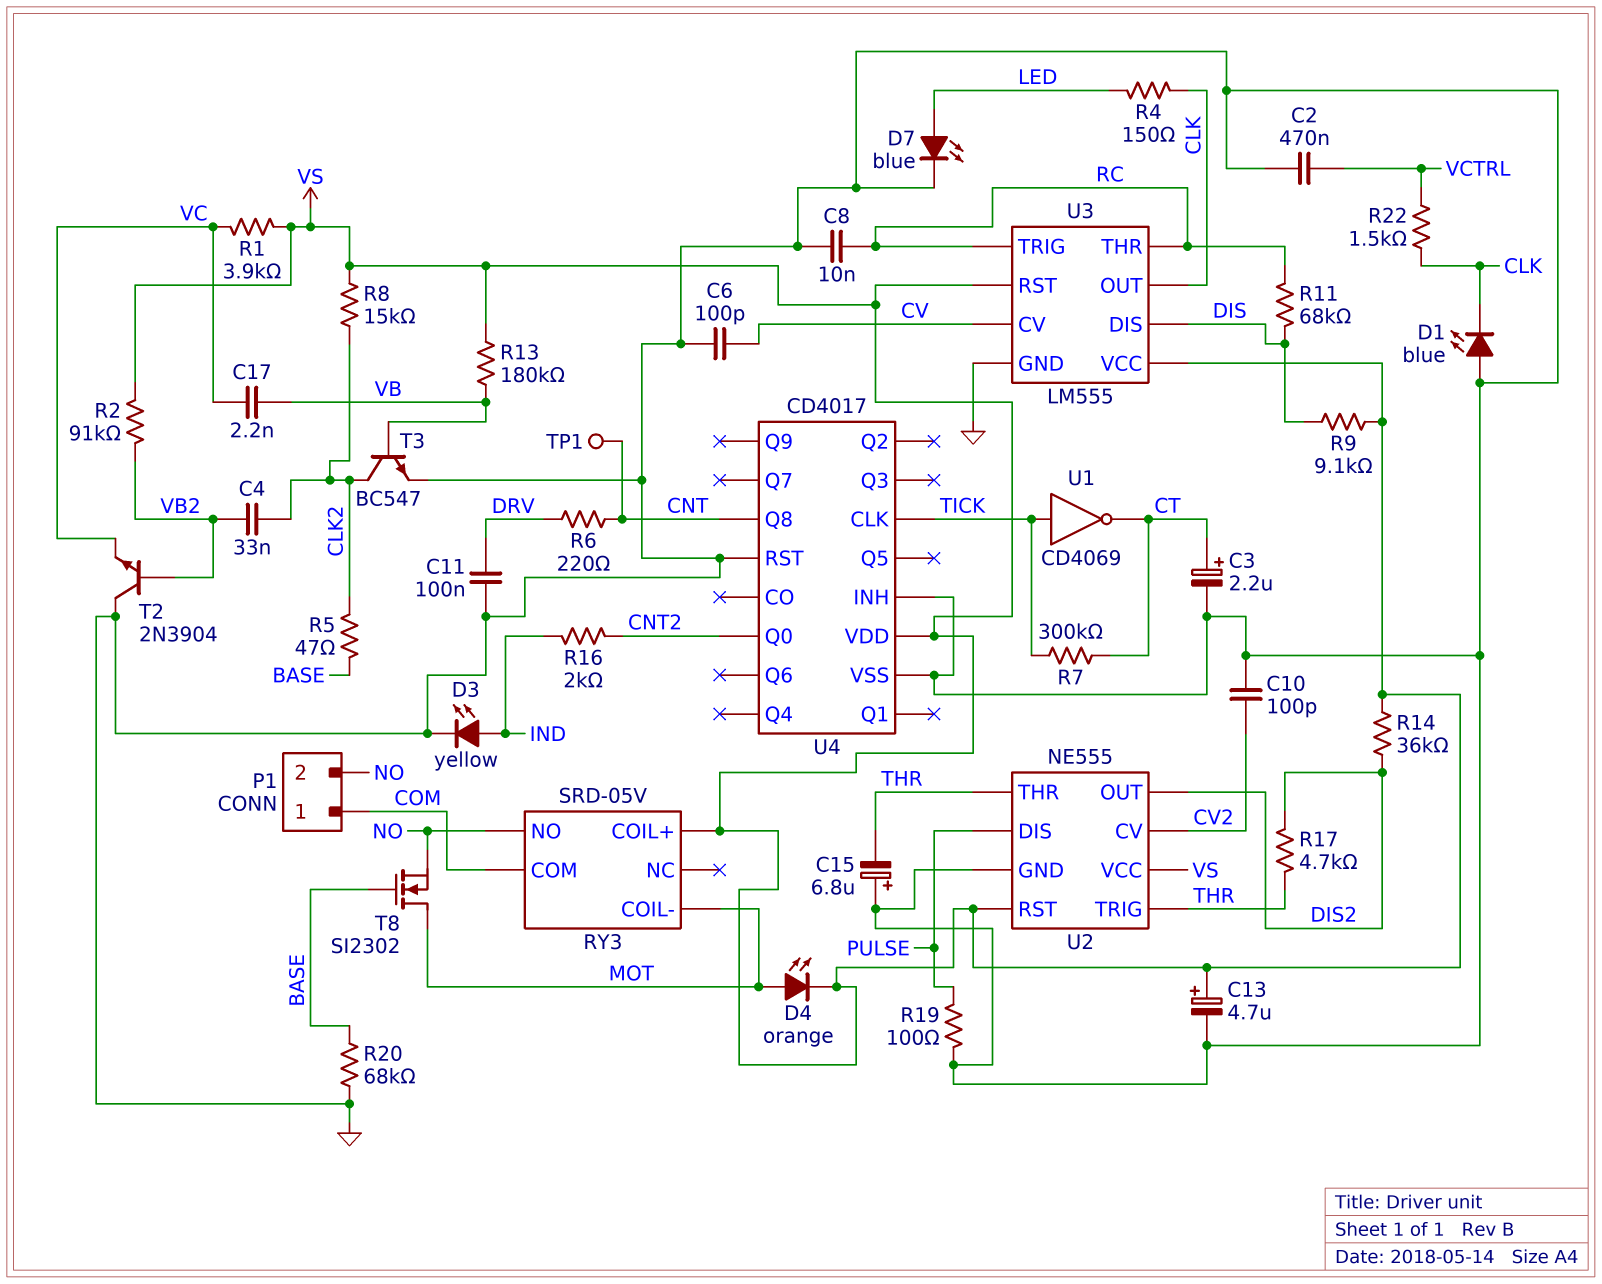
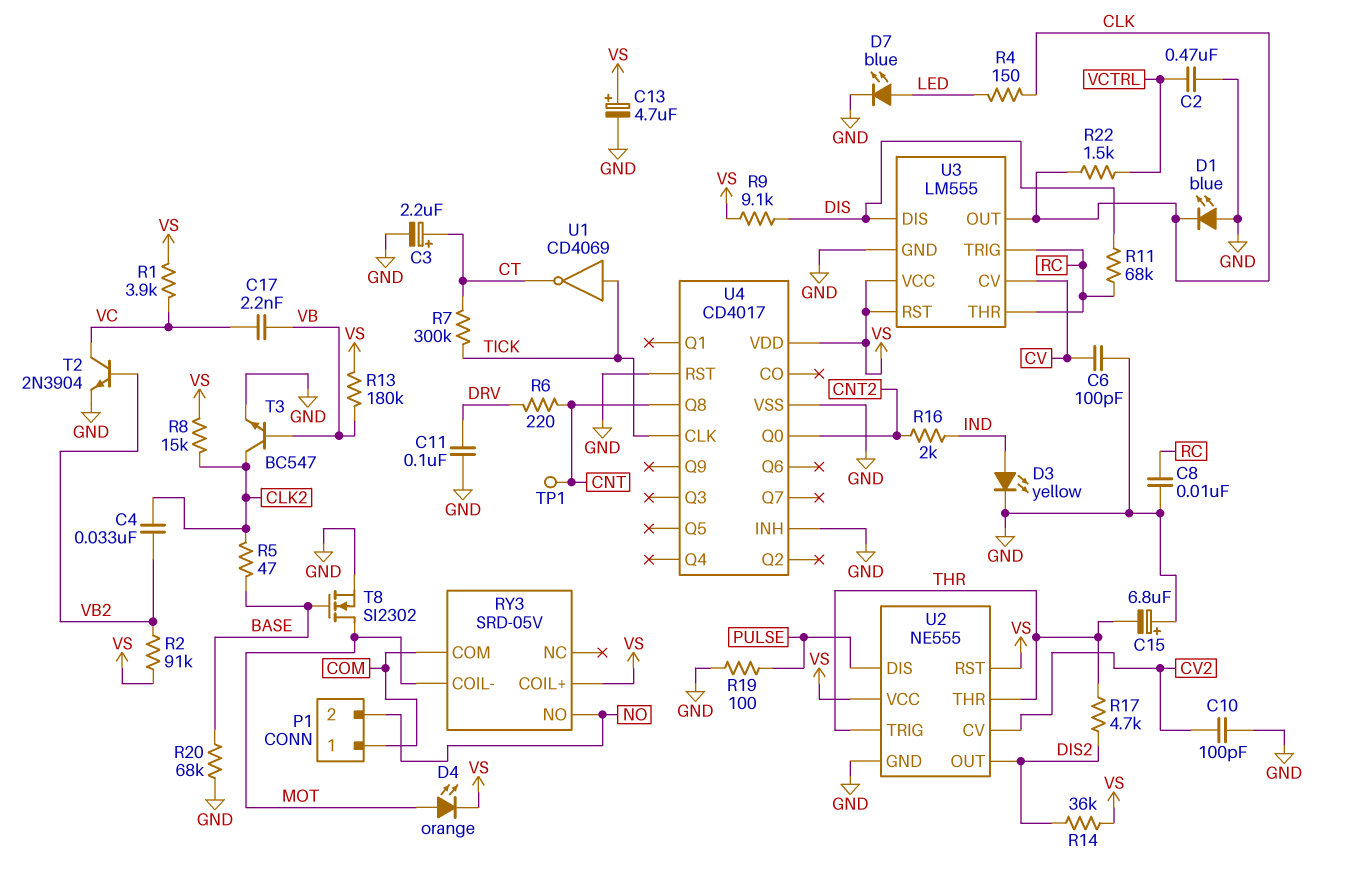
T2: NPN 2N3904 (B VB2, C GND, E VC) -> NPN 2N3904 (B VB2, C VC, E GND)
T8: NMOS SI2302 (G BASE, D MOT, S NO) -> NMOS SI2302 (G BASE, D MOT, S GND)

